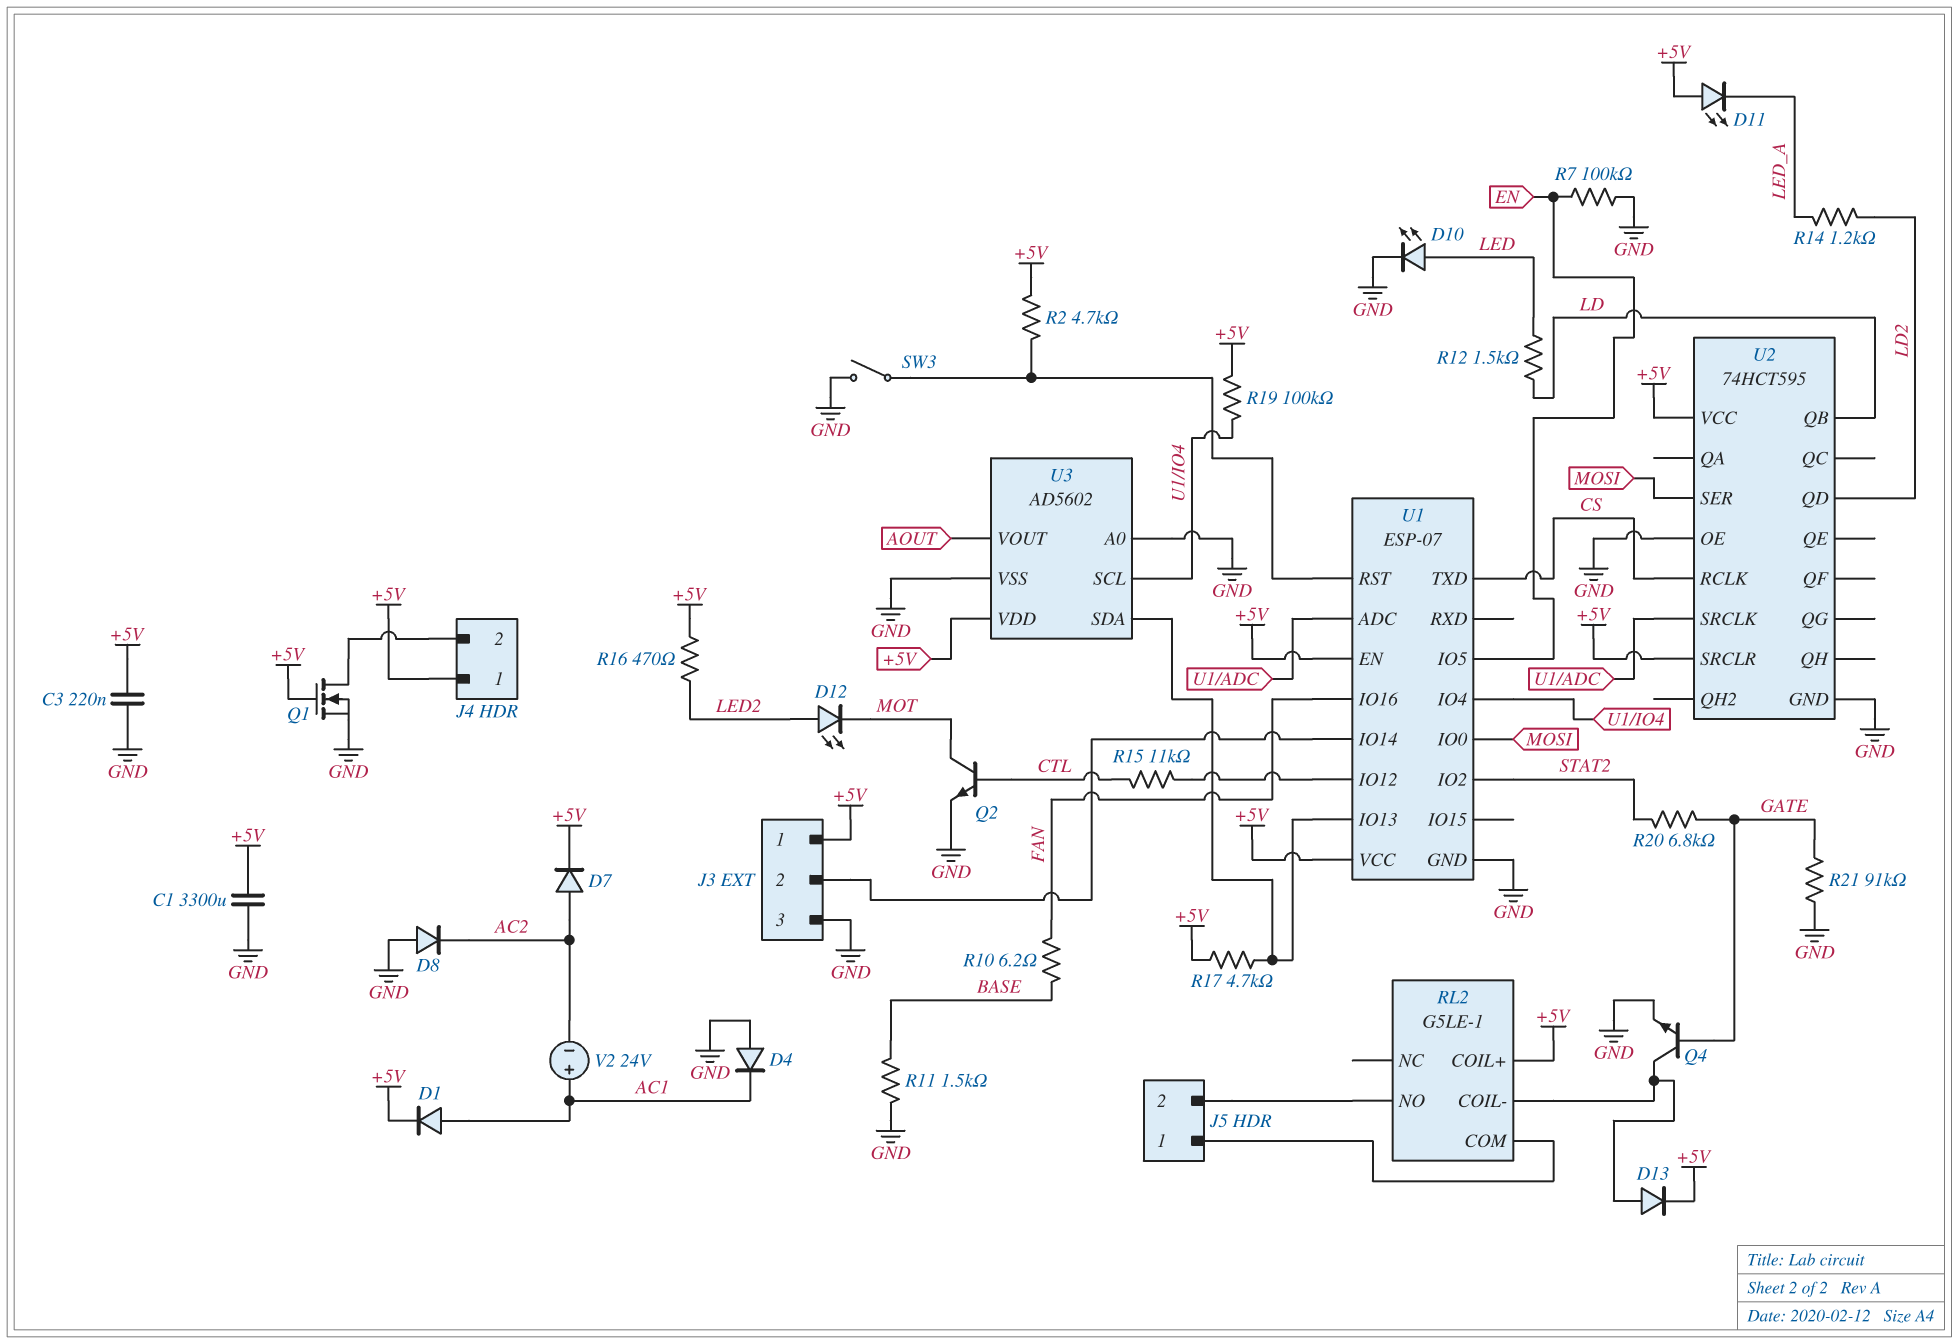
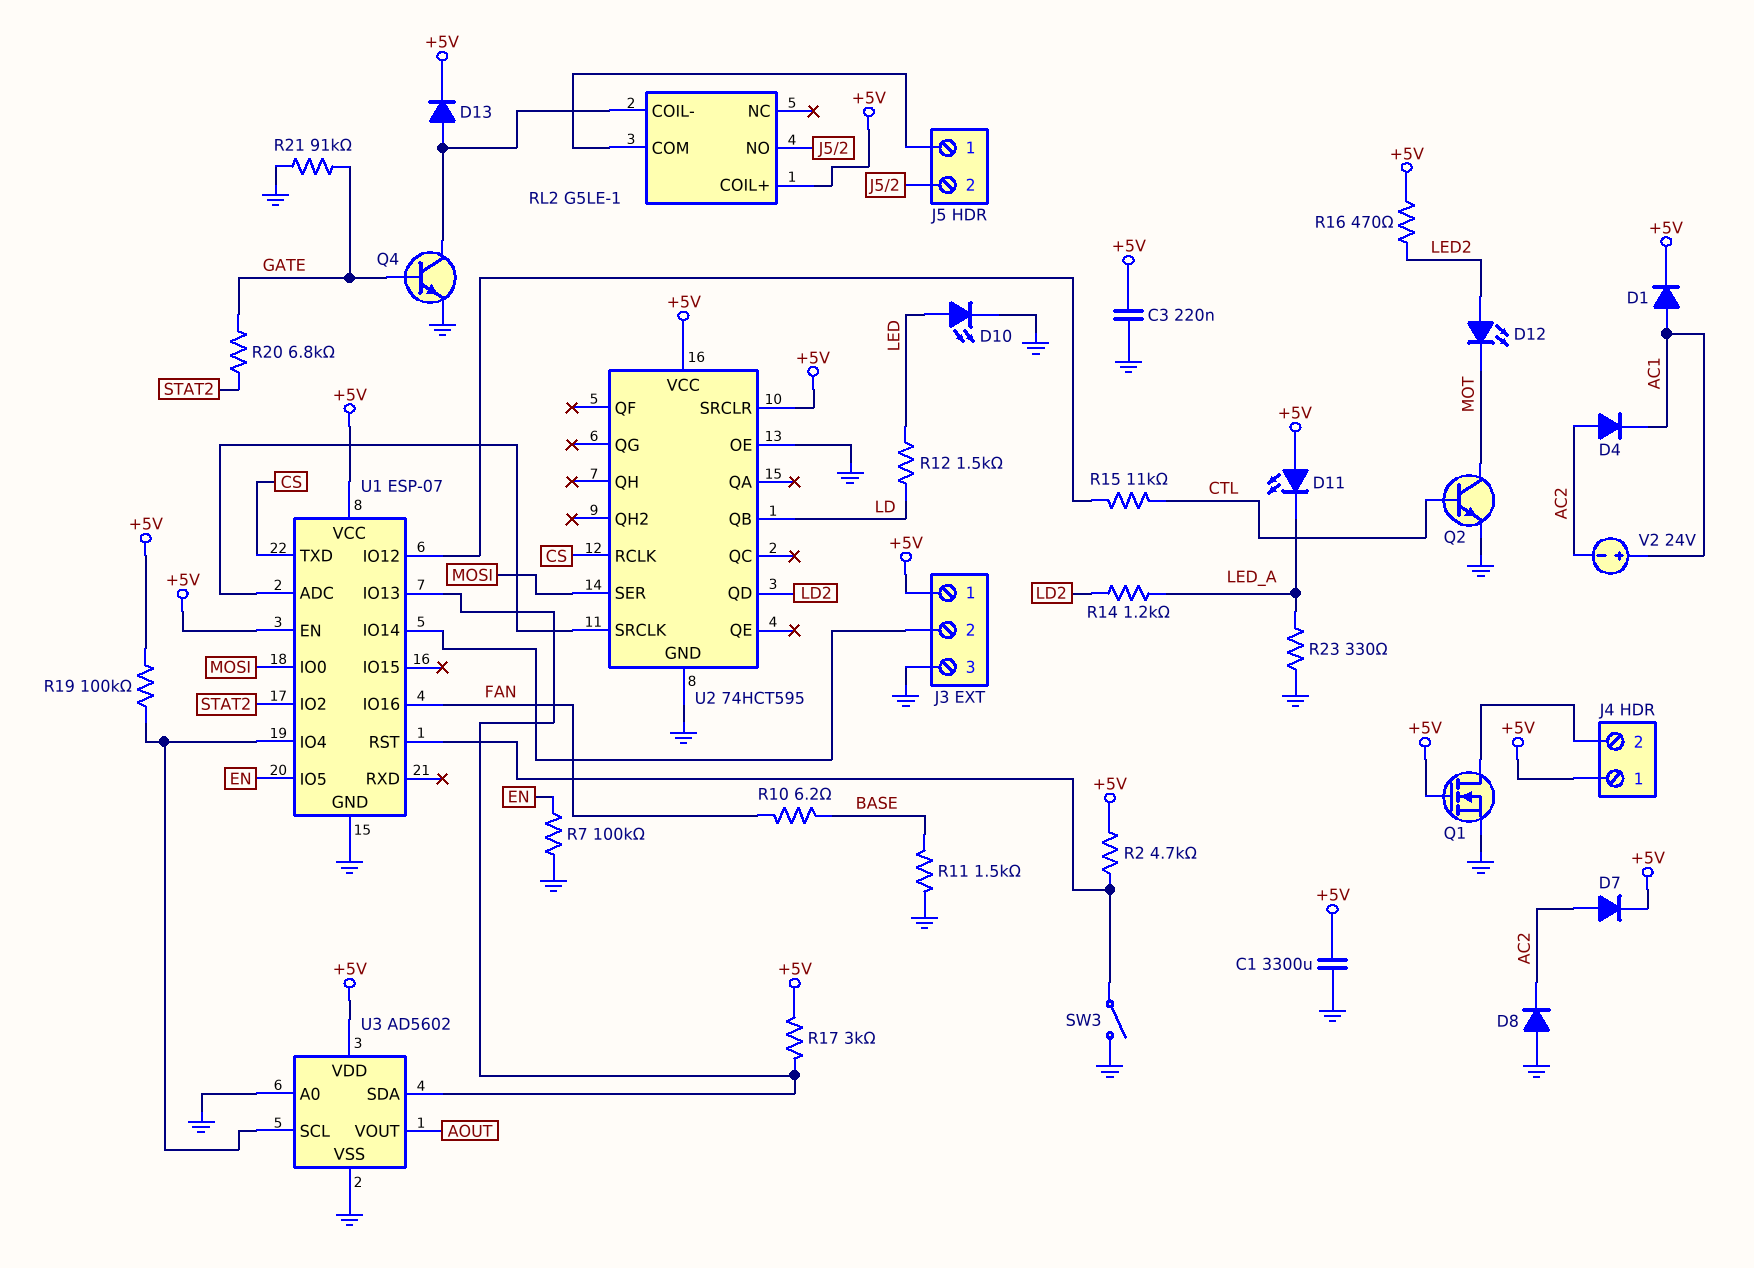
D4: diode (A GND, K AC1) -> diode (A AC2, K AC1)
R17: 4.7k (+5V, U1/IO13) -> 3k (+5V, U1/IO13)
R23: none -> 330 (GND, LED_A)

